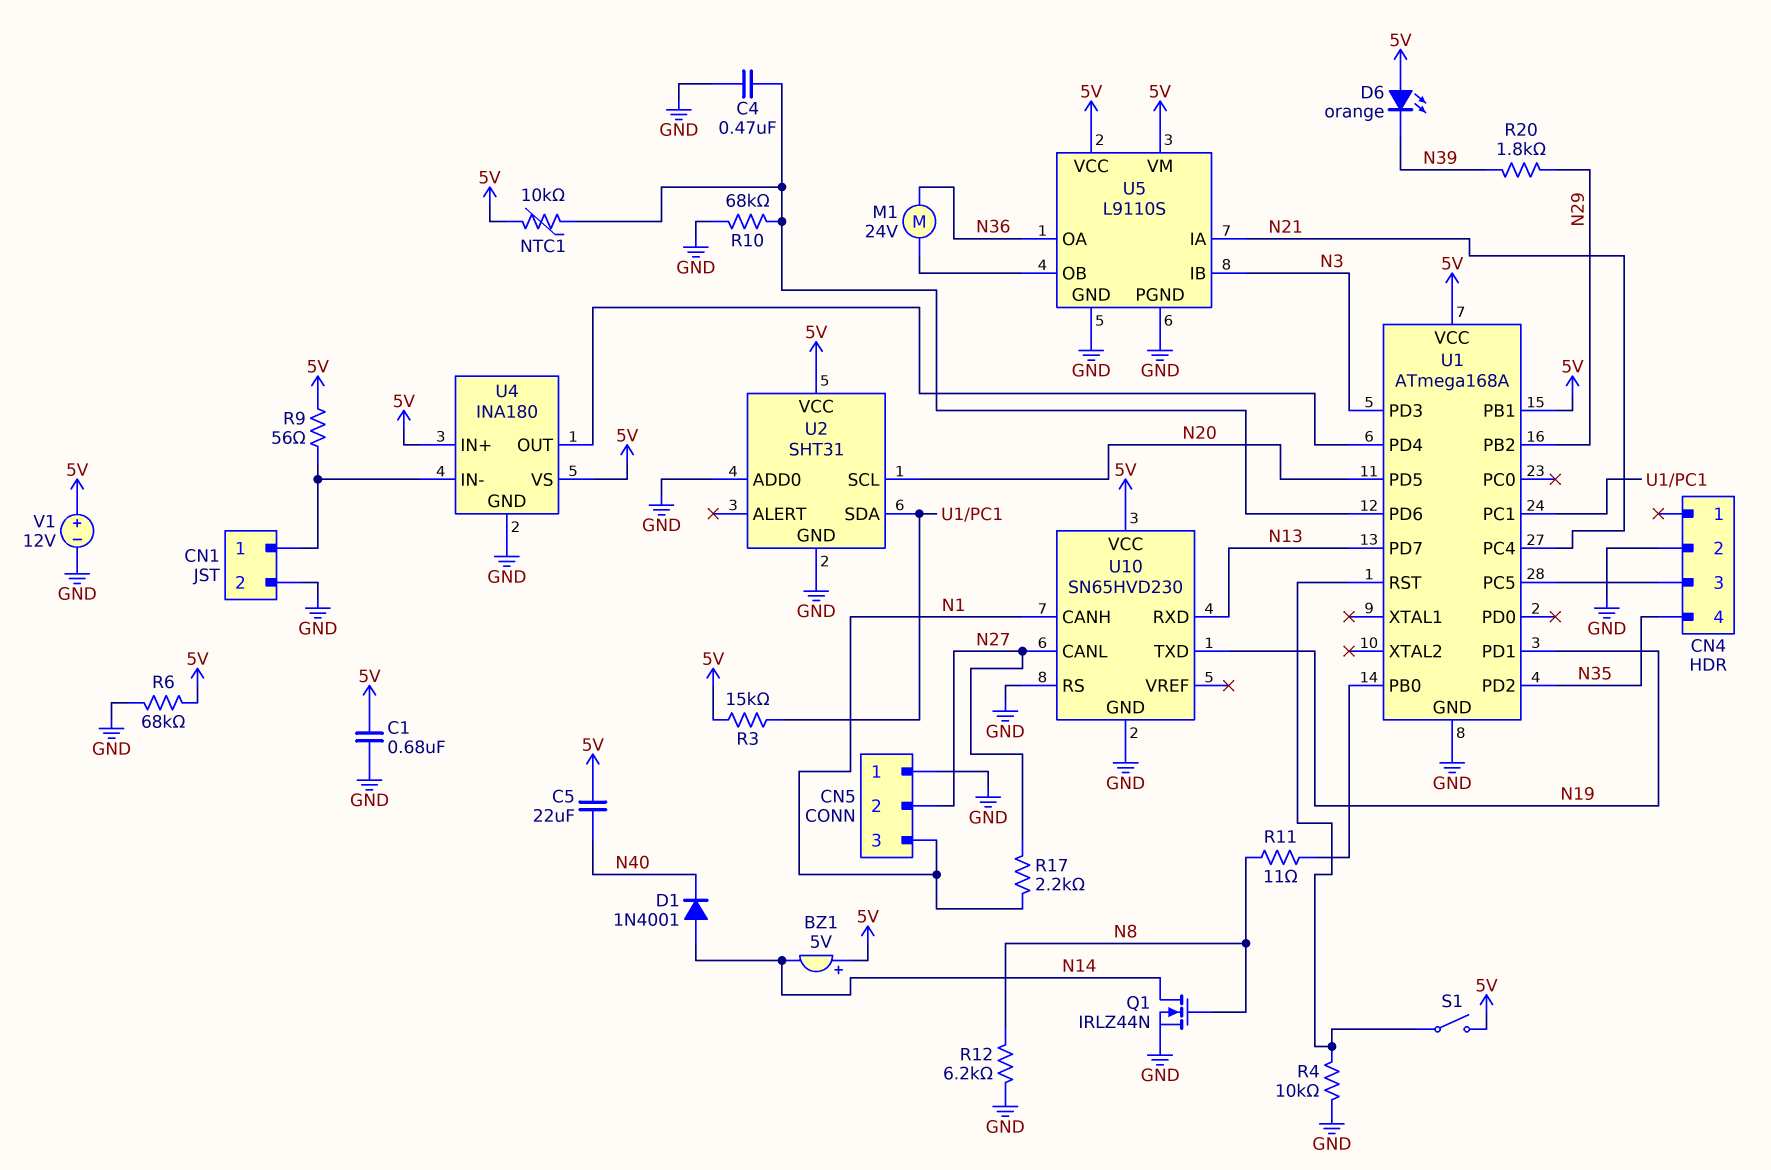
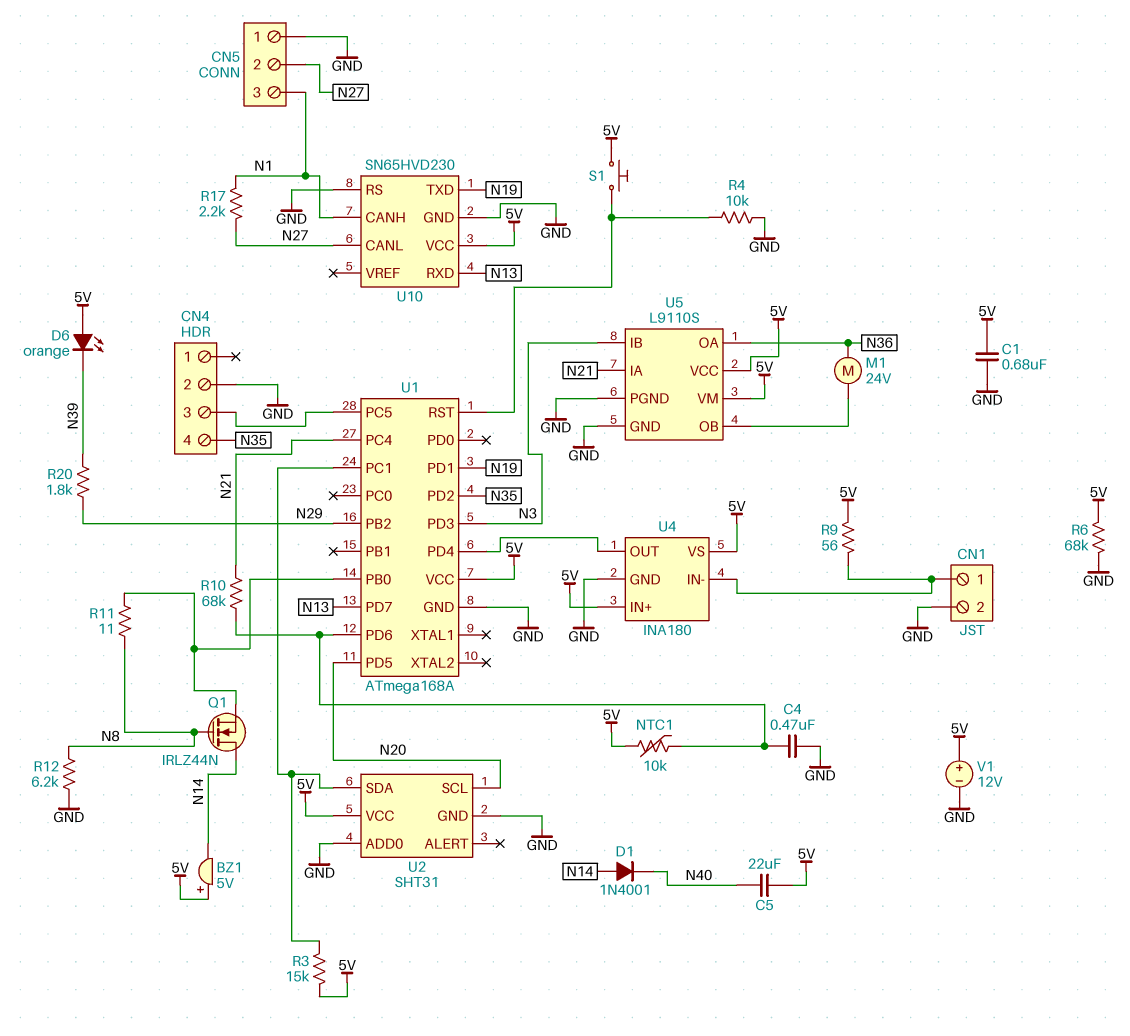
Q1: NMOS IRLZ44N (G N8, D N14, S GND) -> NMOS IRLZ44N (G N8, D N14, S U1/PB0)
R10: 68k (GND, U1/PD6) -> 68k (N21, U1/PD6)
S1: switch (5V, U1/RST) -> button (5V, U1/RST)
U1 pin PB1: 5V -> none

